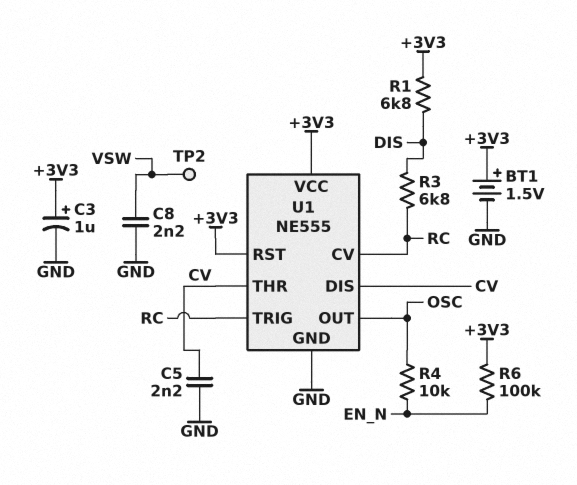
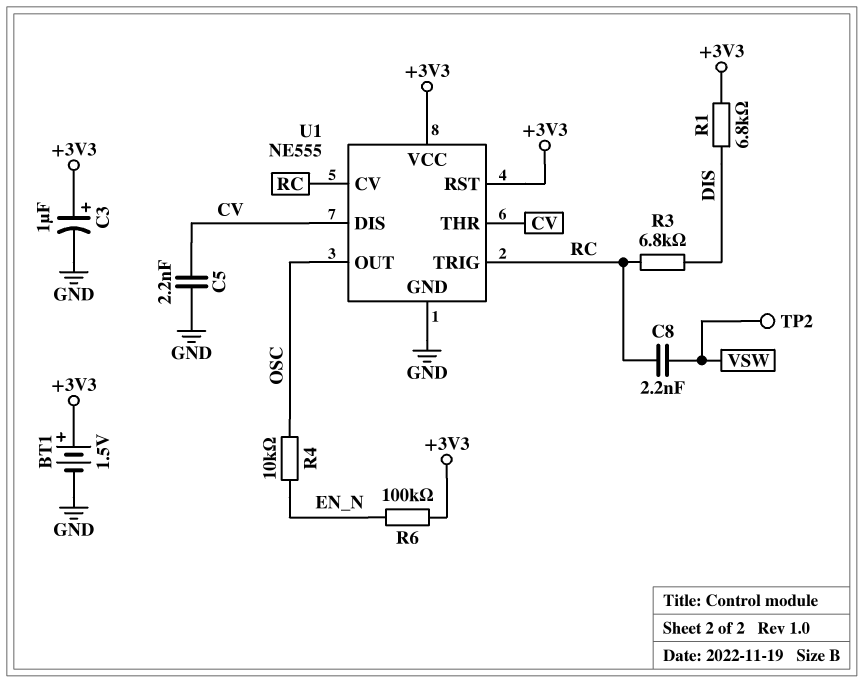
C8: 2.2nF (GND, VSW) -> 2.2nF (RC, VSW)

